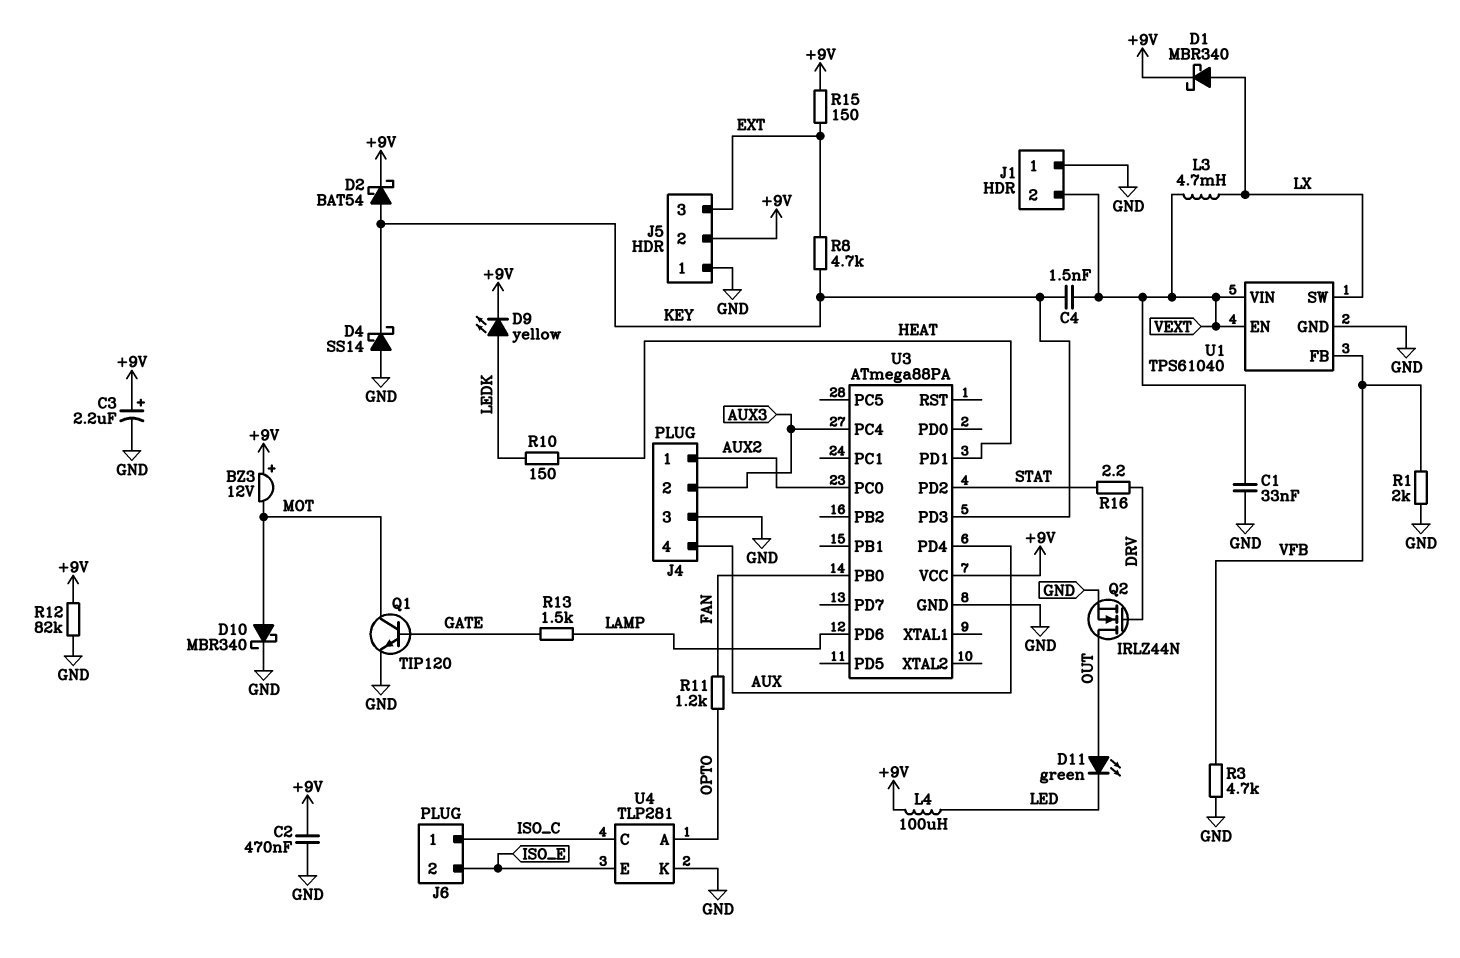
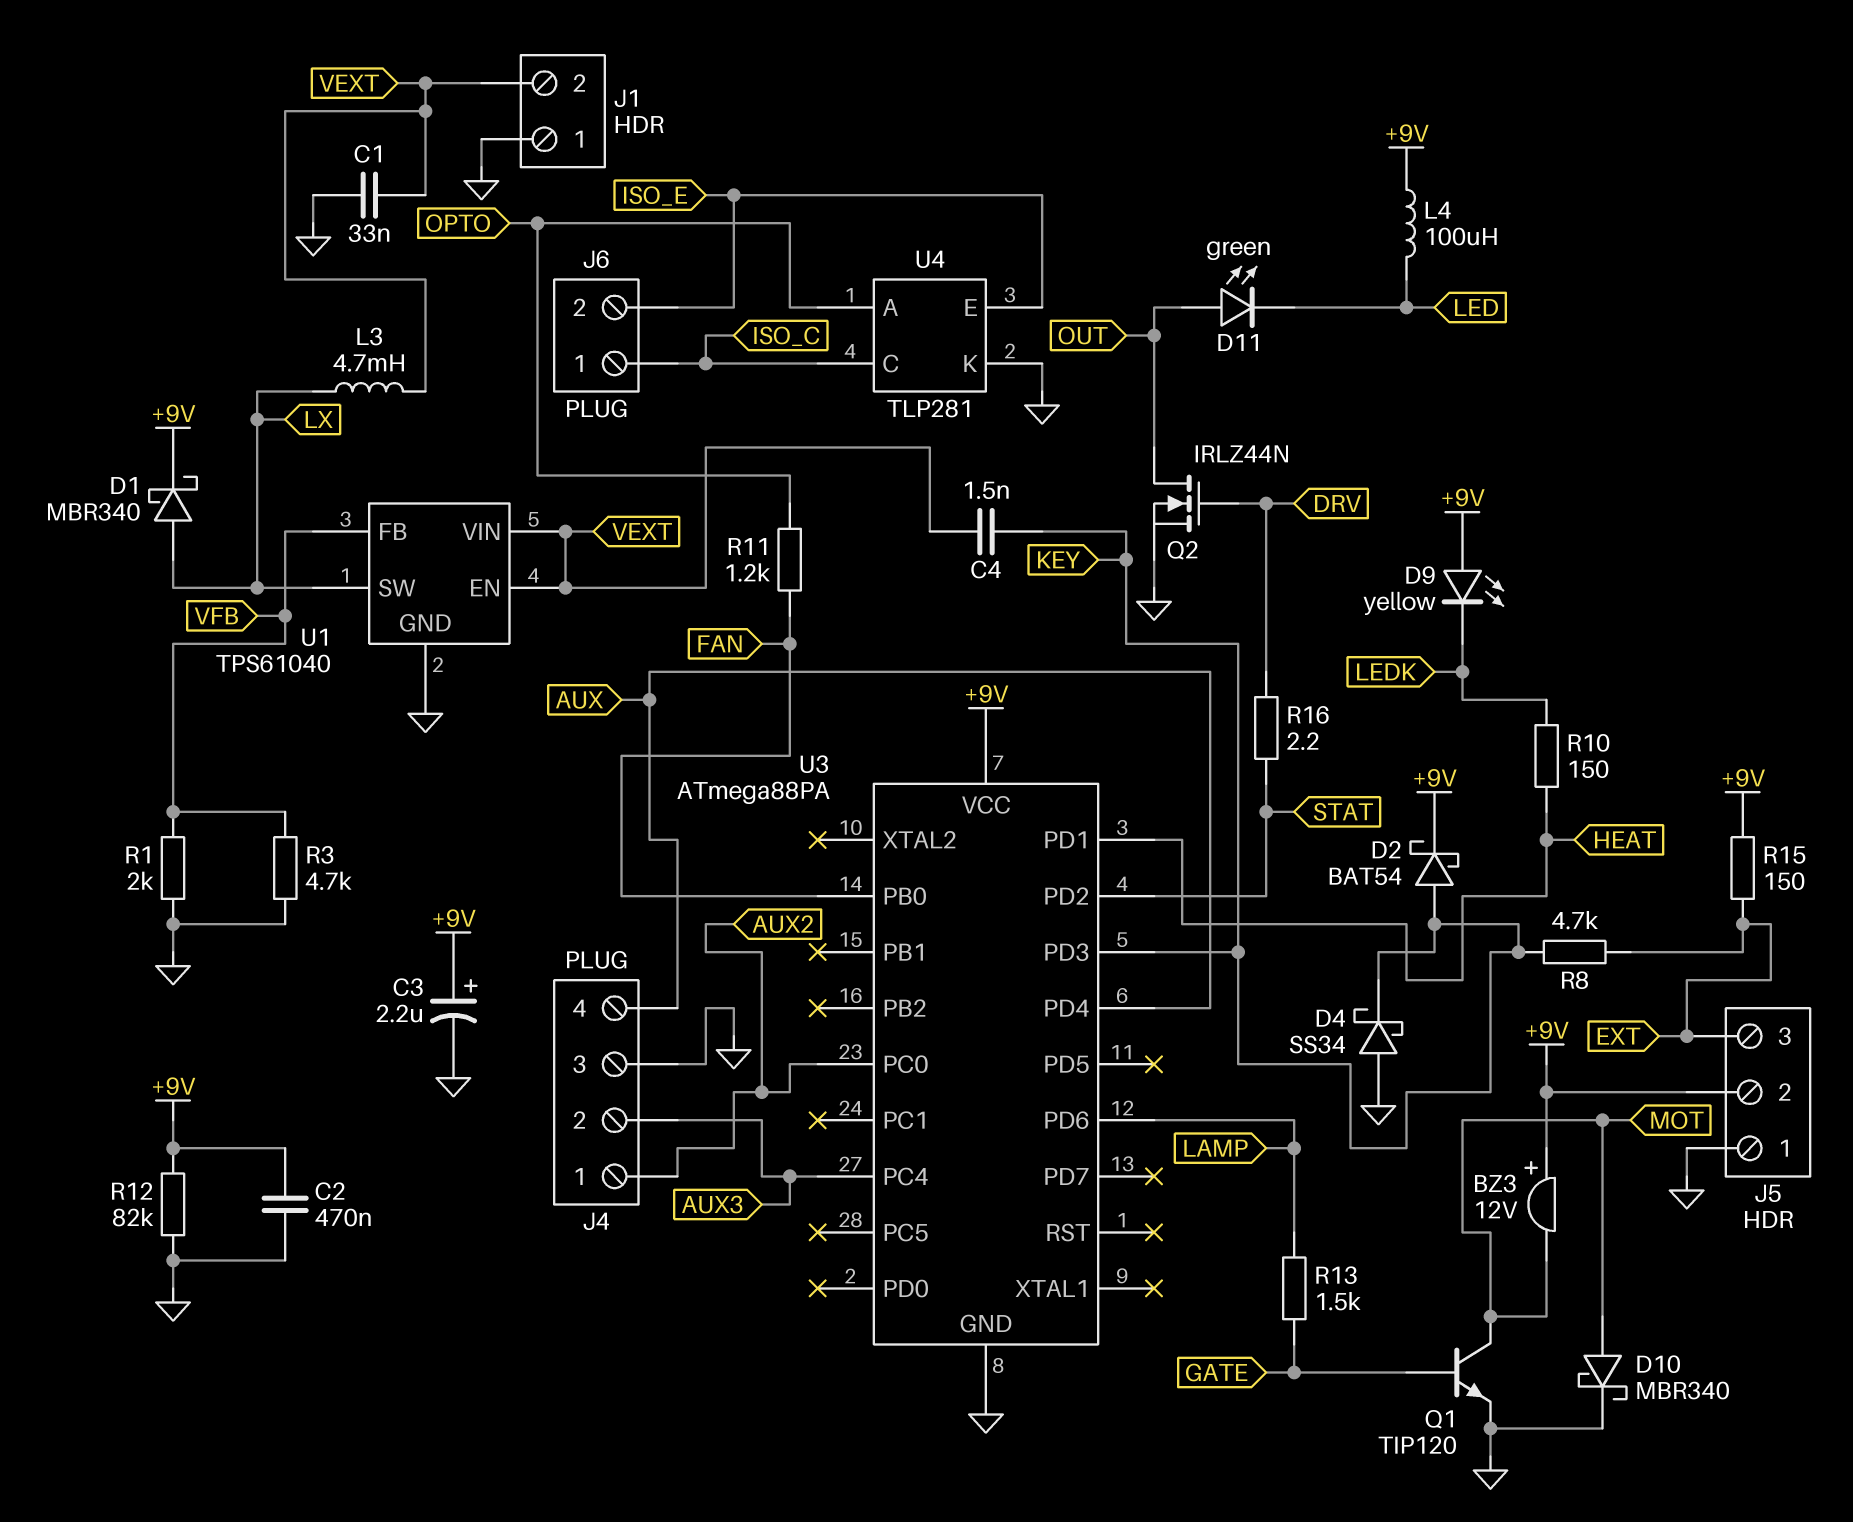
D4: schottky SS14 (A GND, K KEY) -> schottky SS34 (A GND, K KEY)
D9: LED yellow (A LEDK, K +9V) -> LED yellow (A +9V, K LEDK)

